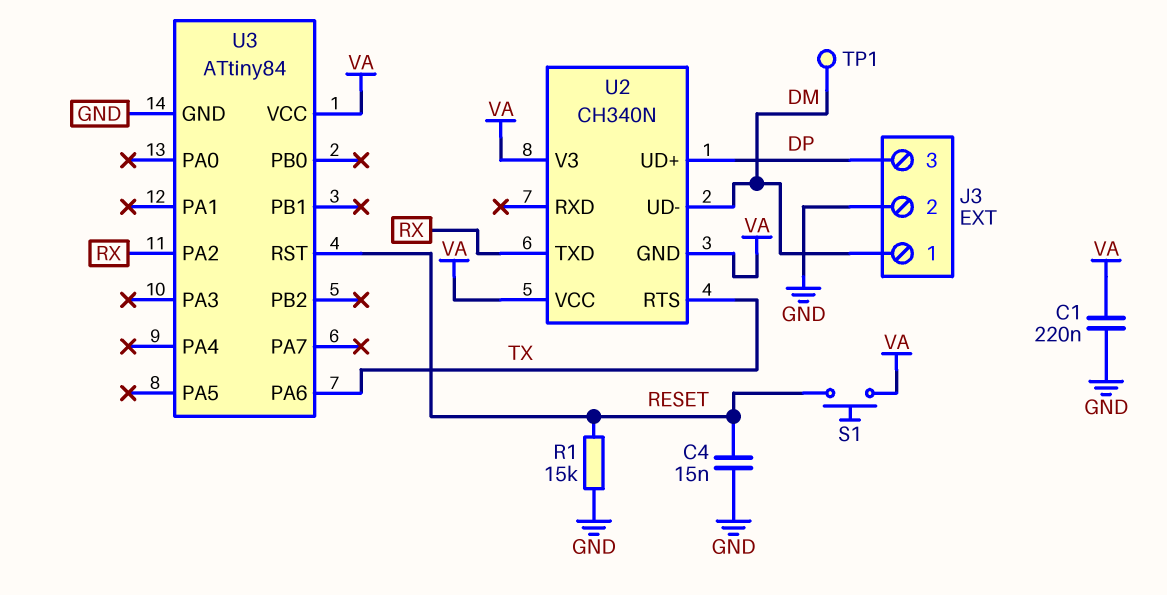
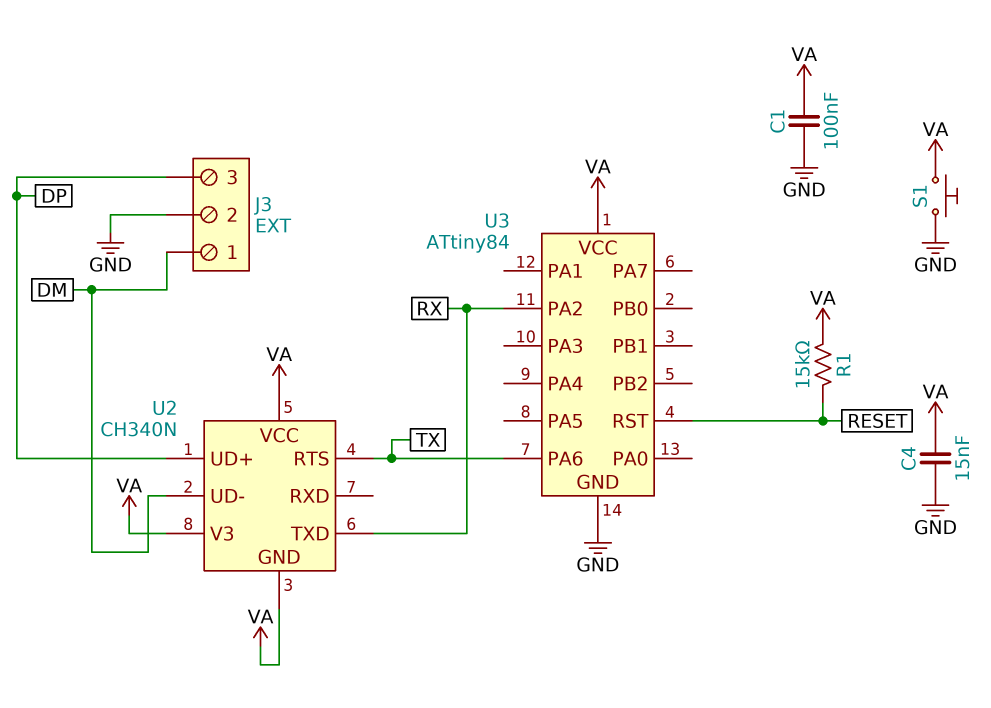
C1: 220nF (GND, VA) -> 100nF (GND, VA)
C4: 15nF (GND, RESET) -> 15nF (GND, VA)
R1: 15k (GND, RESET) -> 15k (RESET, VA)
S1: button (RESET, VA) -> button (GND, VA)
TP1: test point (DM) -> none

